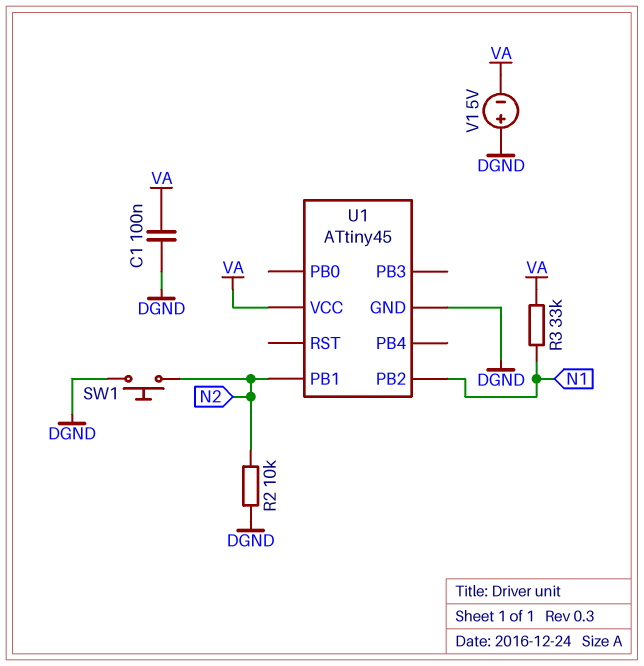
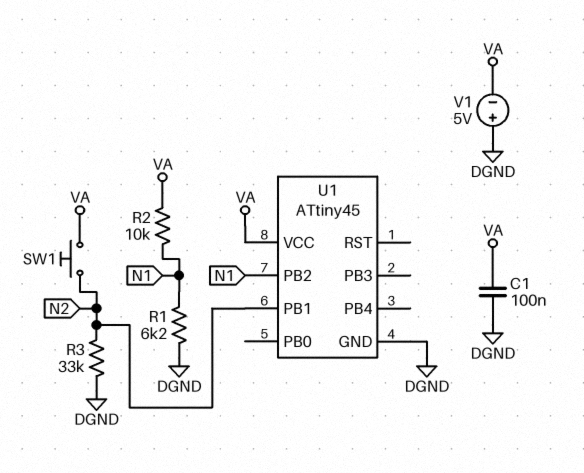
R1: none -> 6.2k (DGND, N1)
R2: 10k (DGND, N2) -> 10k (N1, VA)
R3: 33k (N1, VA) -> 33k (DGND, N2)
SW1: button (DGND, N2) -> button (N2, VA)

